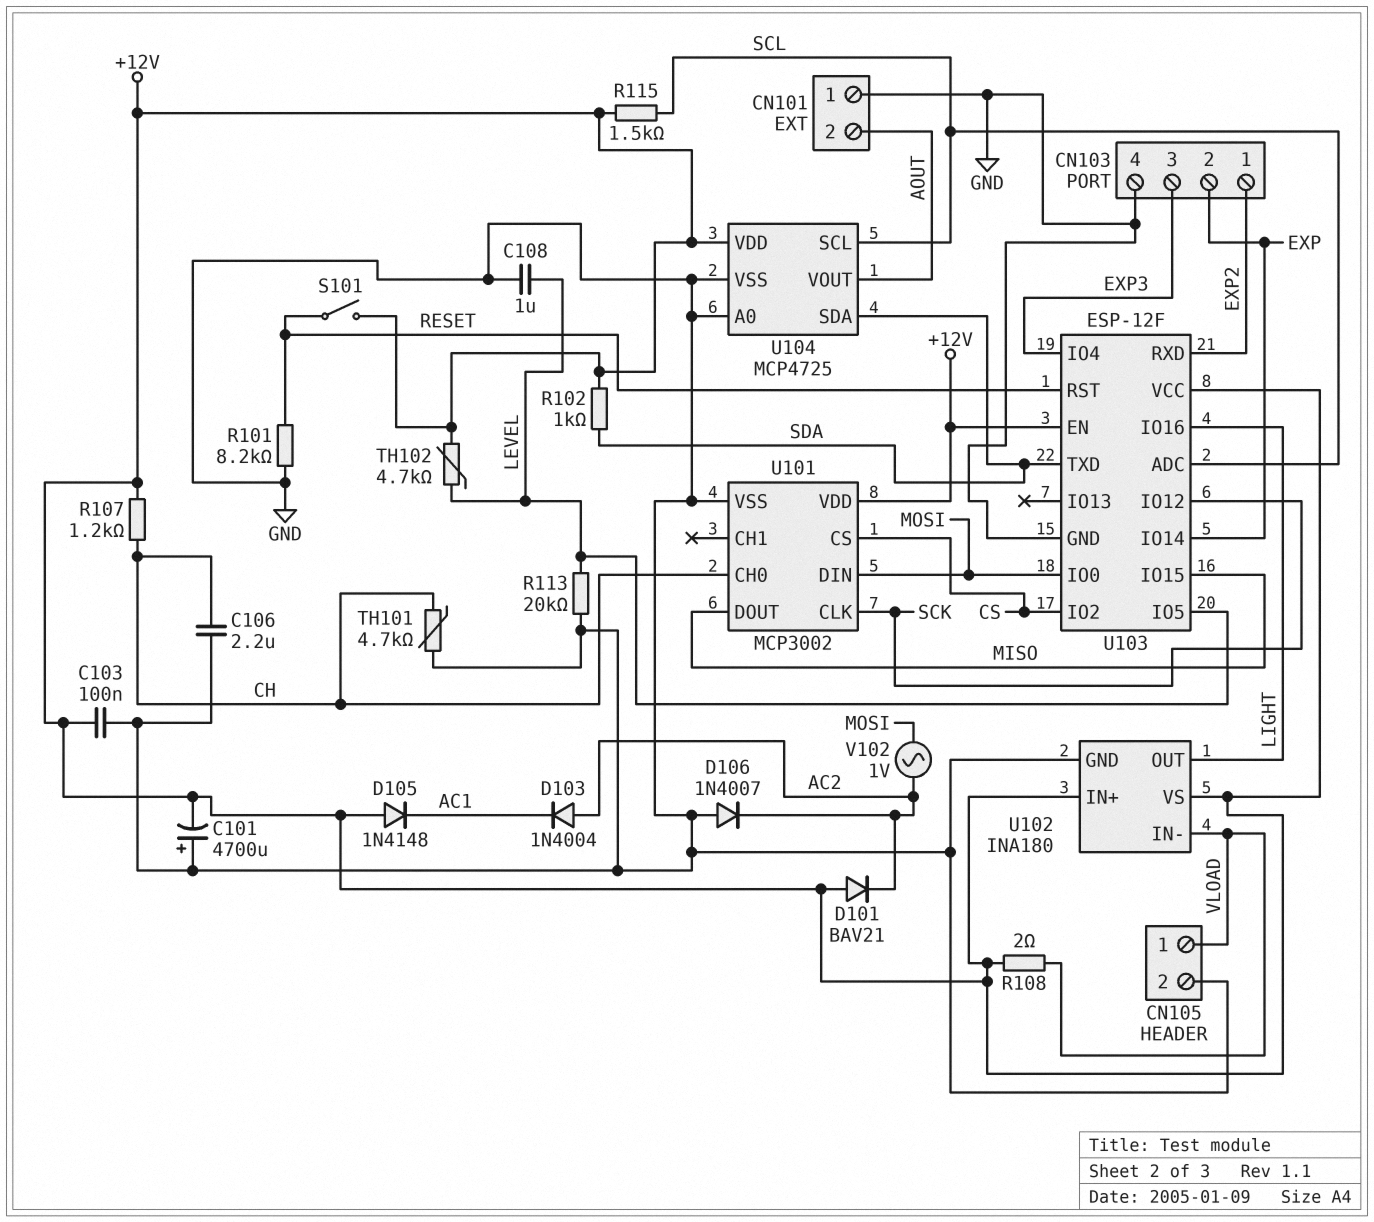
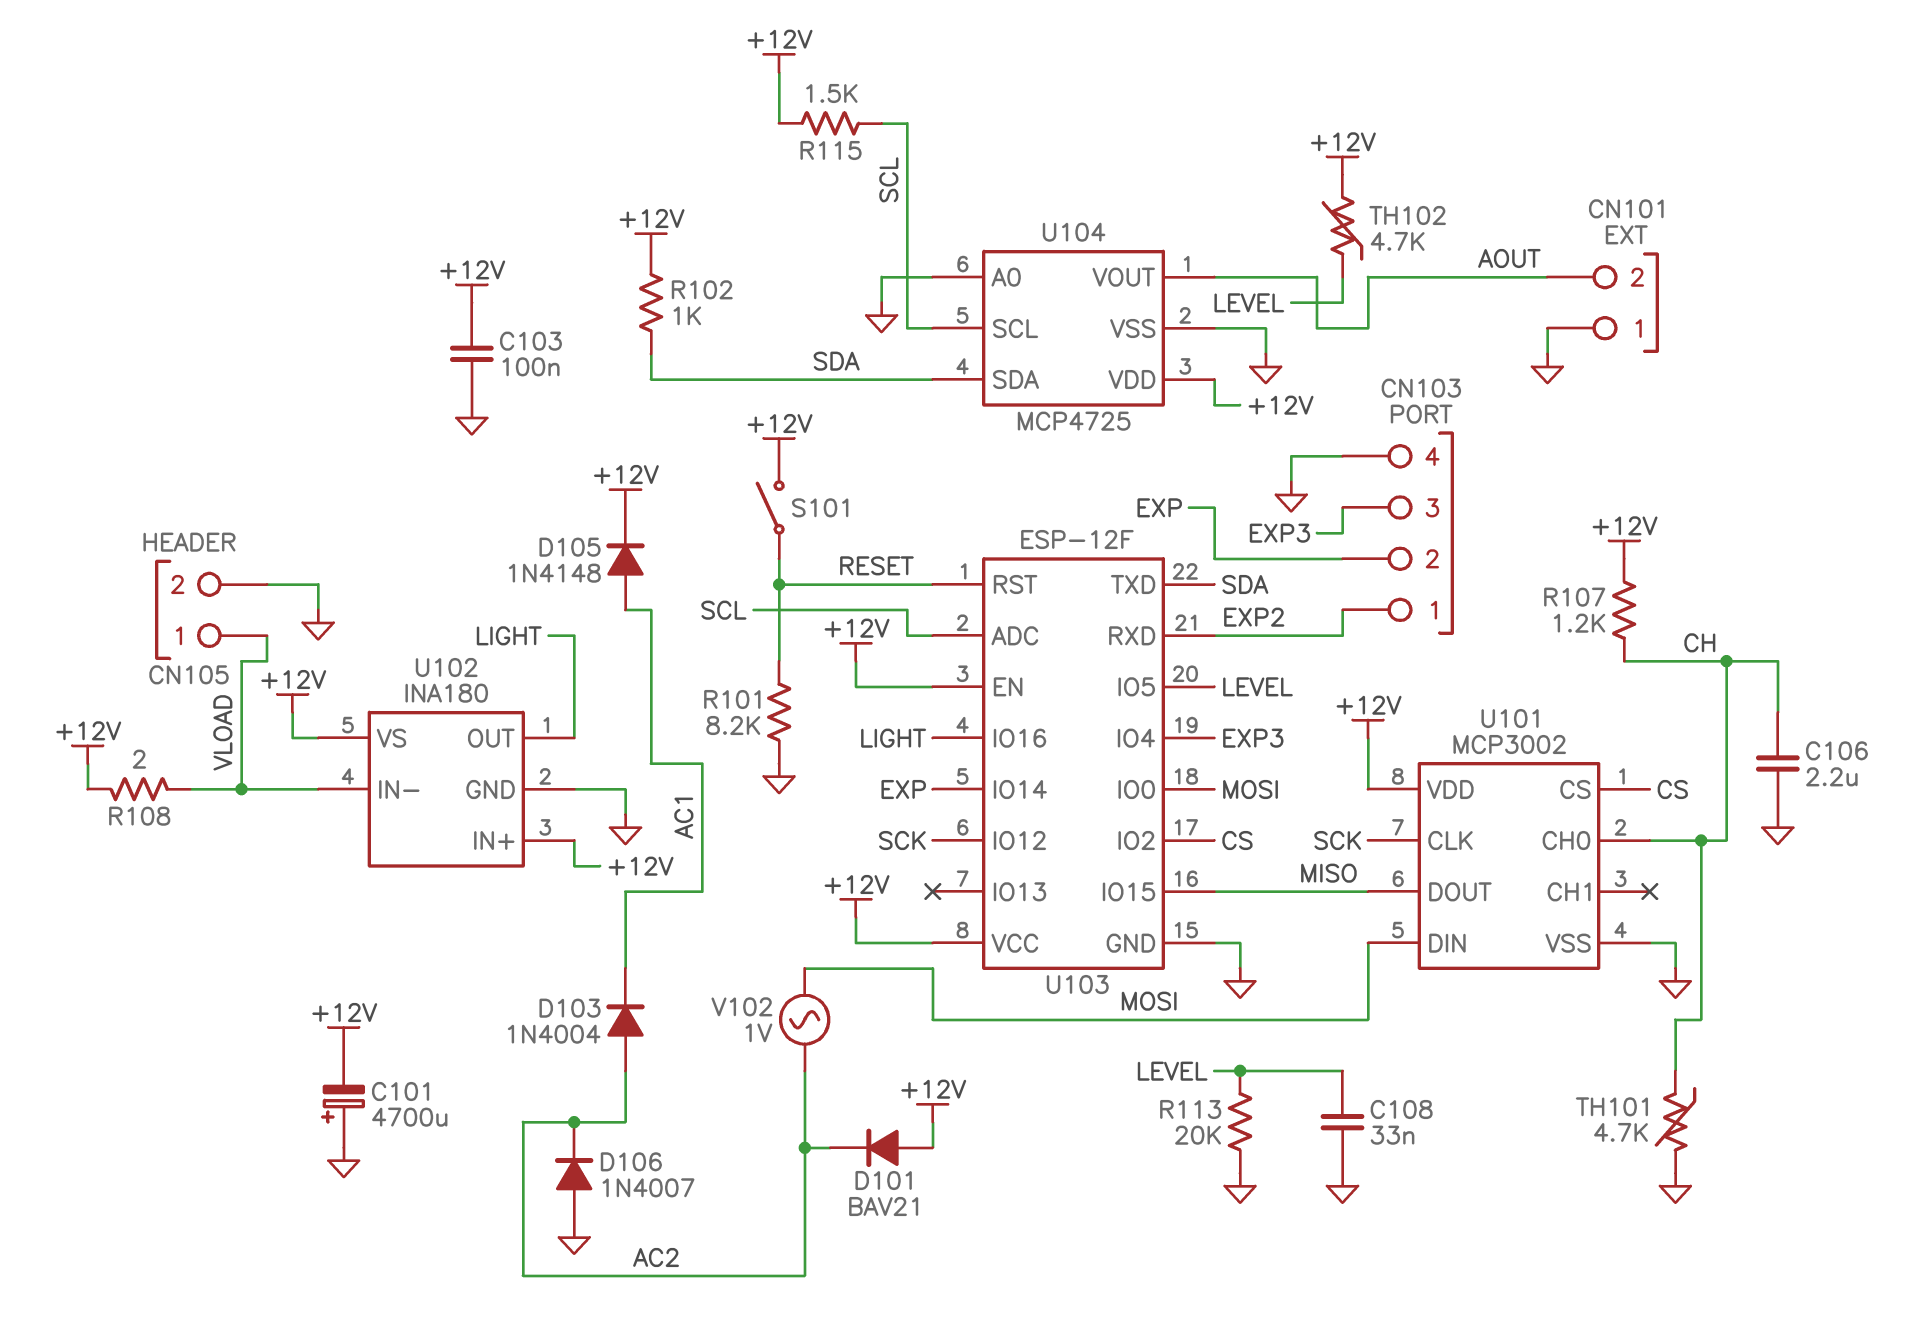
C108: 1uF (GND, LEVEL) -> 33nF (GND, LEVEL)
D105: diode 1N4148 (A +12V, K AC1) -> diode 1N4148 (A AC1, K +12V)

